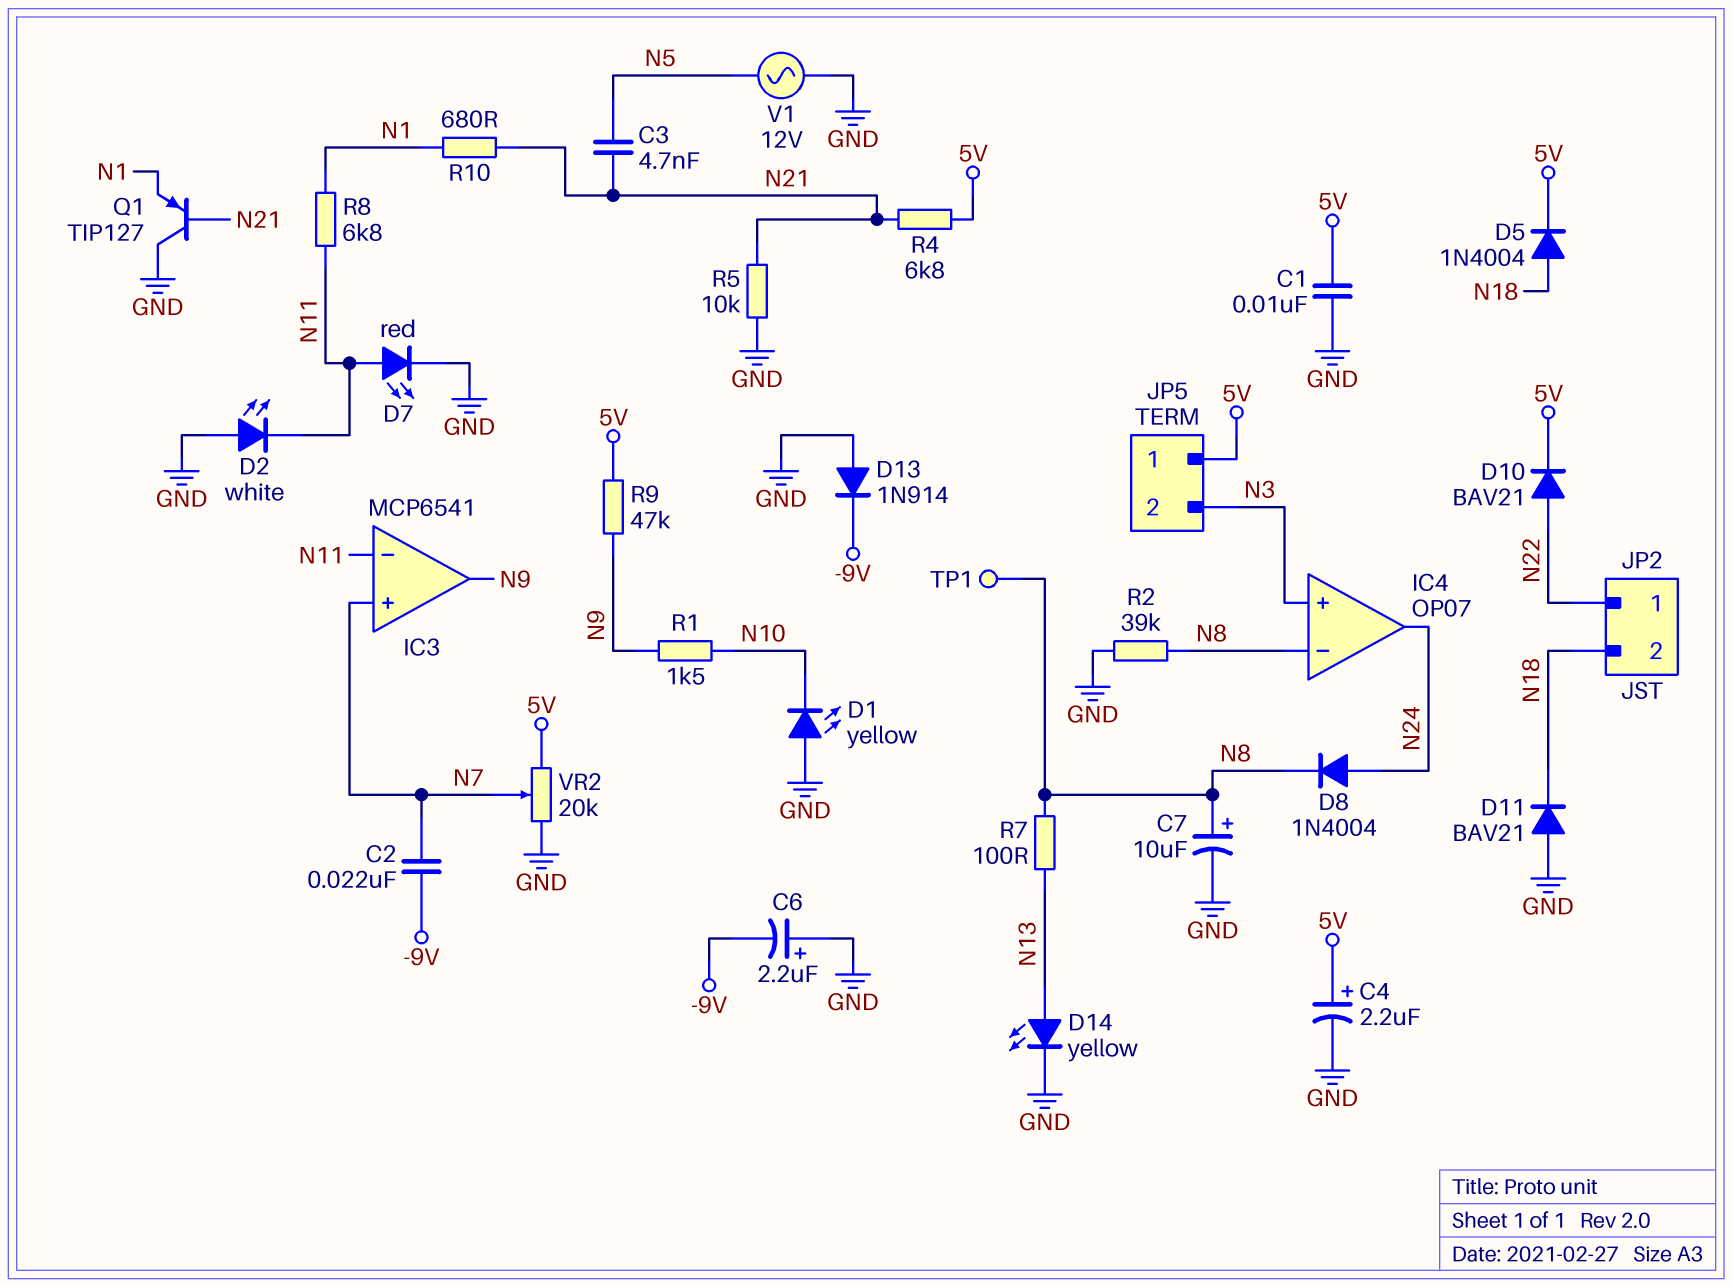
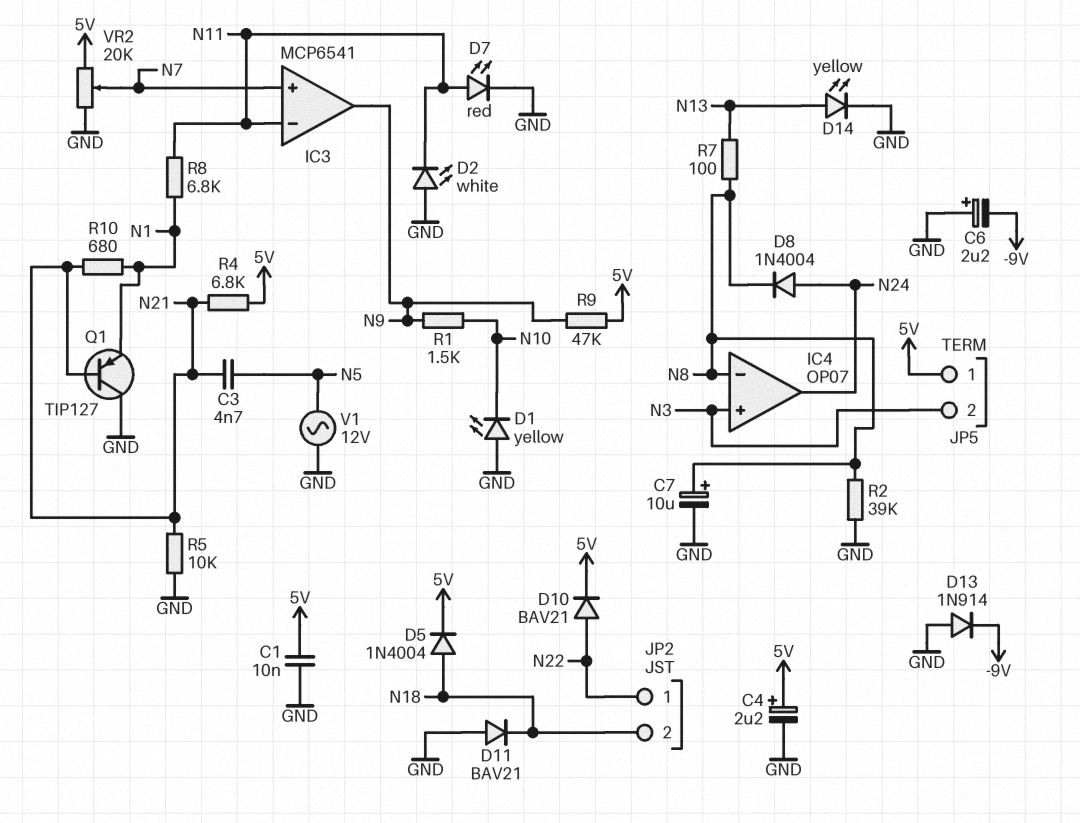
C2: 22nF (-9V, N7) -> none
TP1: test point (N8) -> none

